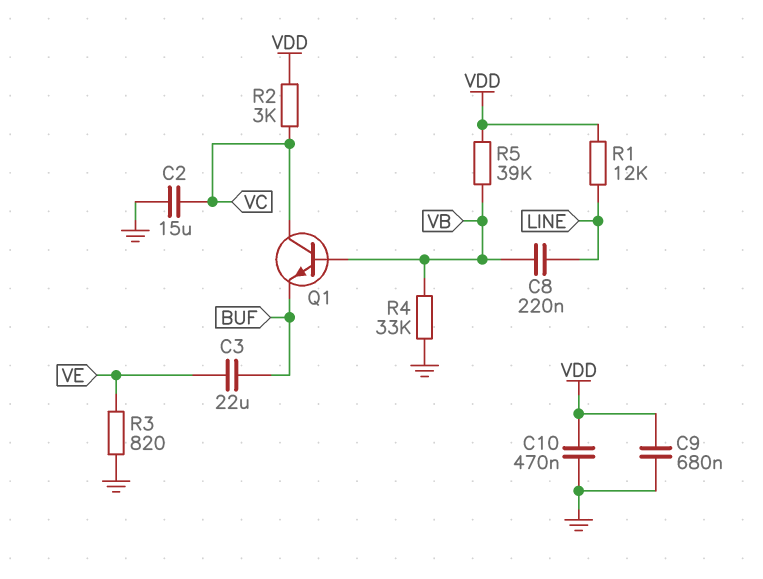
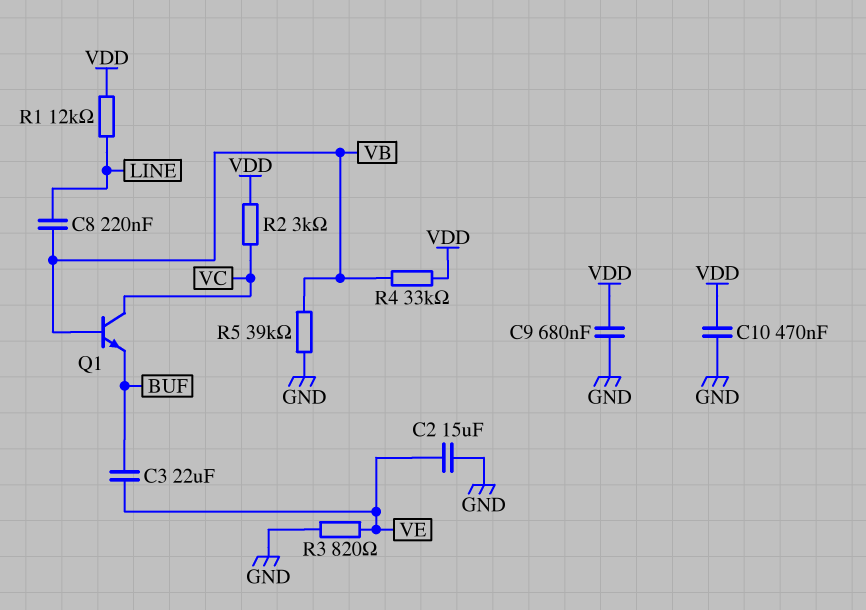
C2: 15uF (GND, VC) -> 15uF (GND, VE)
R4: 33k (GND, VB) -> 33k (VB, VDD)
R5: 39k (VB, VDD) -> 39k (GND, VB)

